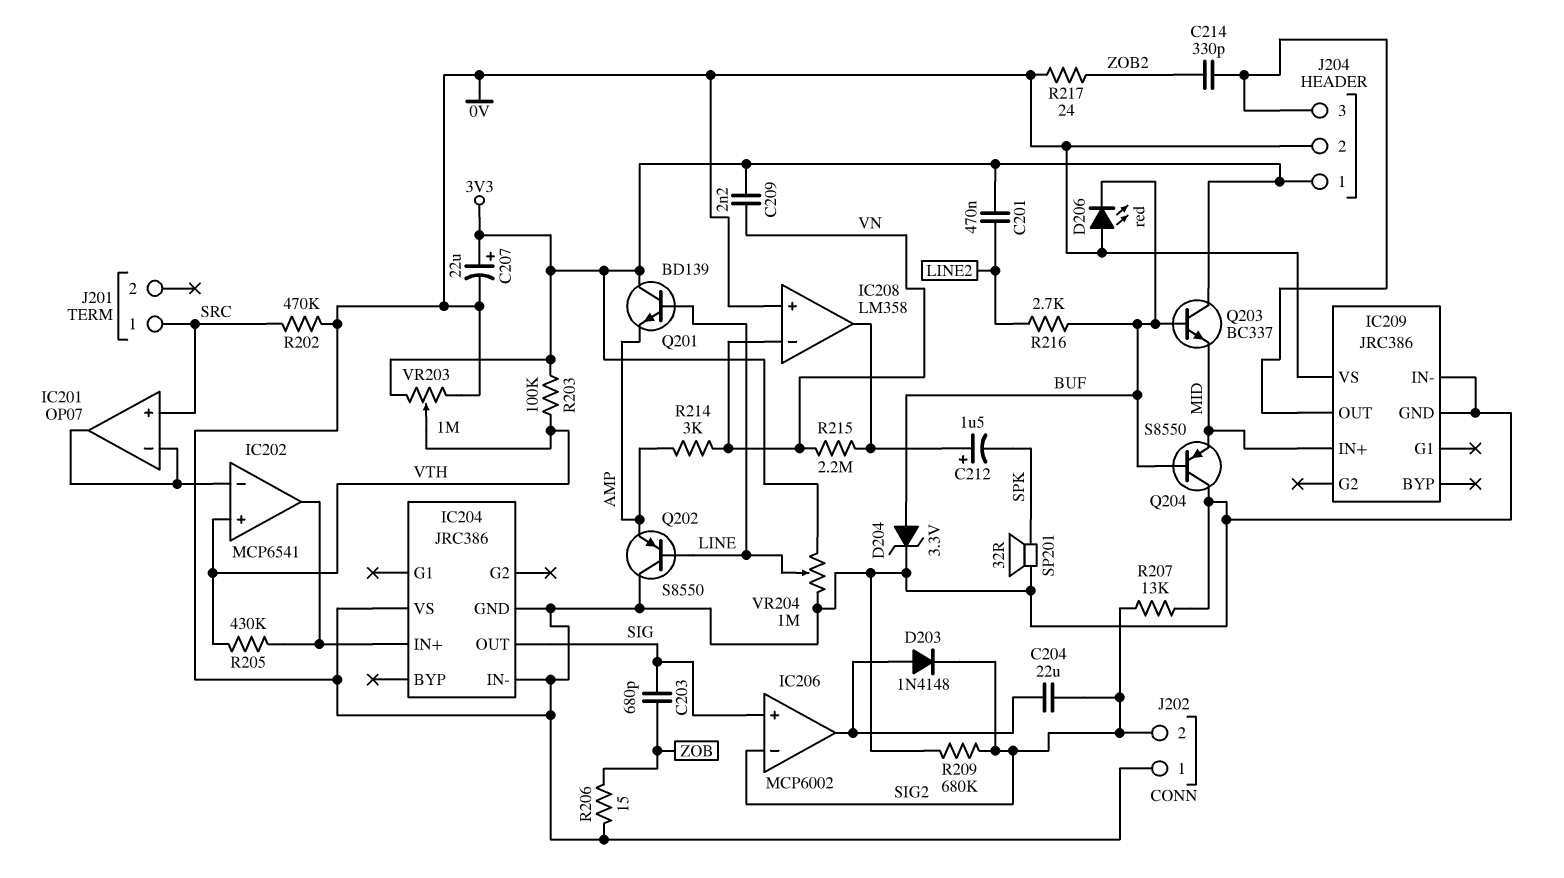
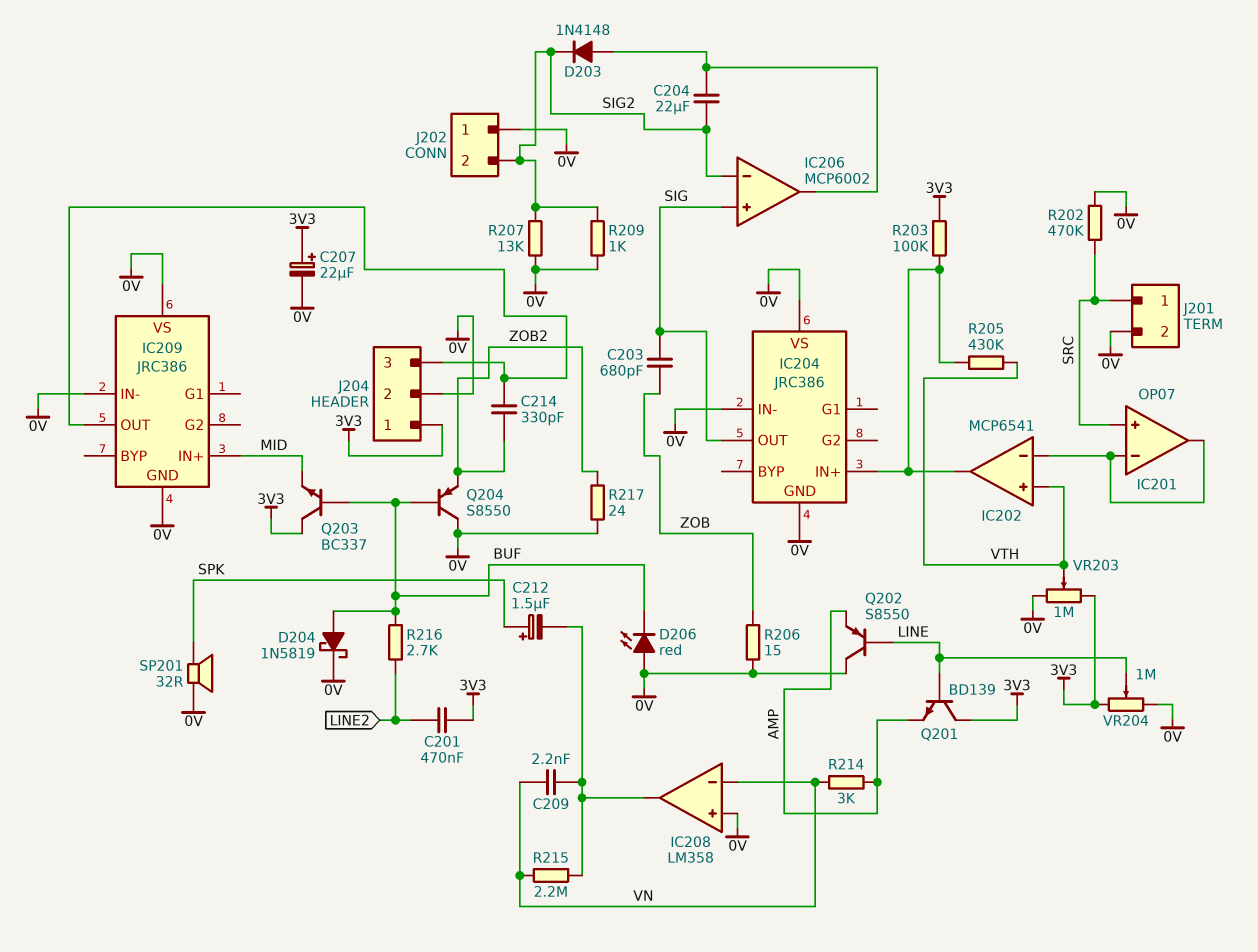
C209: 2.2nF (3V3, VN) -> 2.2nF (IC208/out, VN)
C212: 1.5uF (plus IC208/out, minus SPK) -> 1.5uF (plus SPK, minus IC208/out)
D204: zener 3.3V (A BUF, K 0V) -> schottky 1N5819 (A BUF, K 0V)
J201 pin 2: none -> 0V
Q204: PNP S8550 (B BUF, C 0V, E MID) -> PNP S8550 (B BUF, C 0V, E ZOB2)
R203: 100k (3V3, VTH) -> 100k (3V3, IC202/out)
R209: 680k (0V, SIG2) -> 1k (0V, SIG2)

